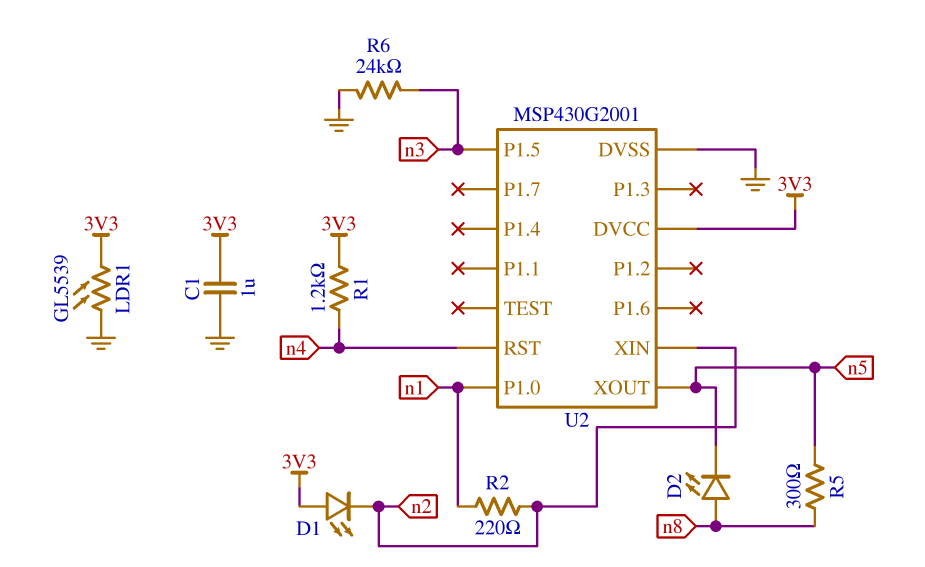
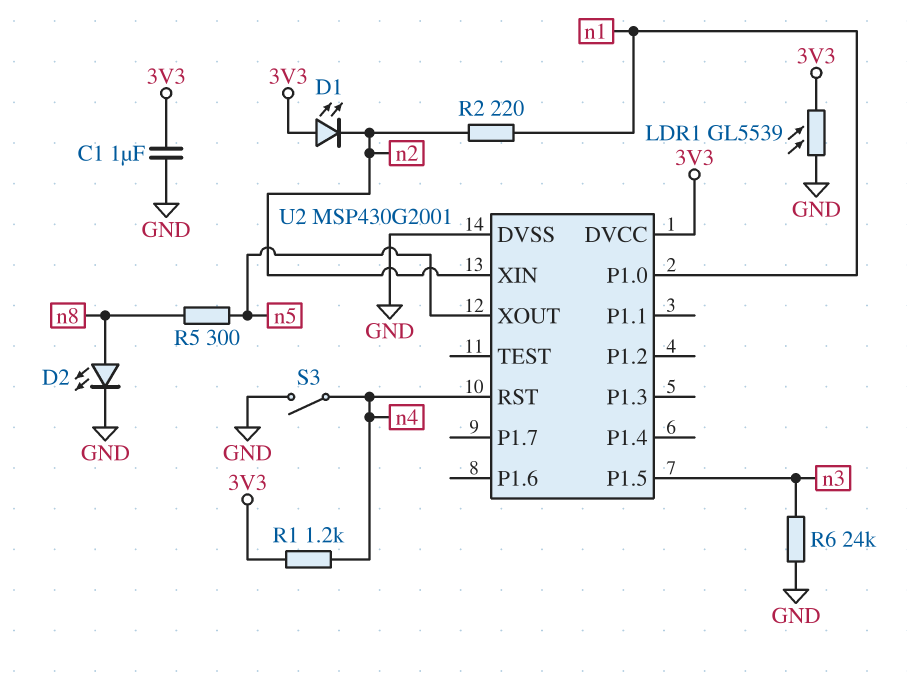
D2: LED (A n8, K n5) -> LED (A n8, K GND)
S3: none -> switch (GND, n4)

